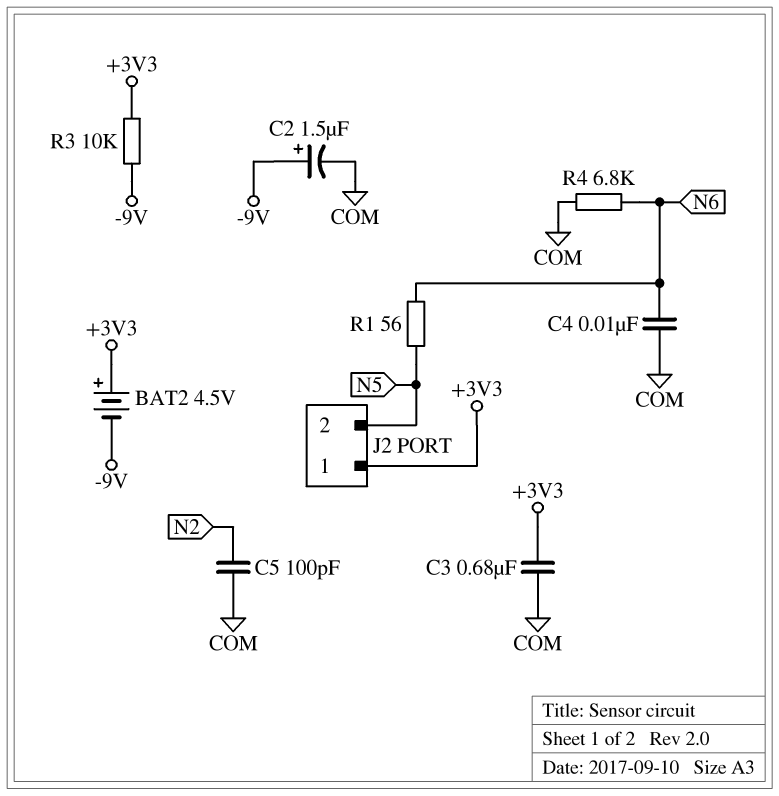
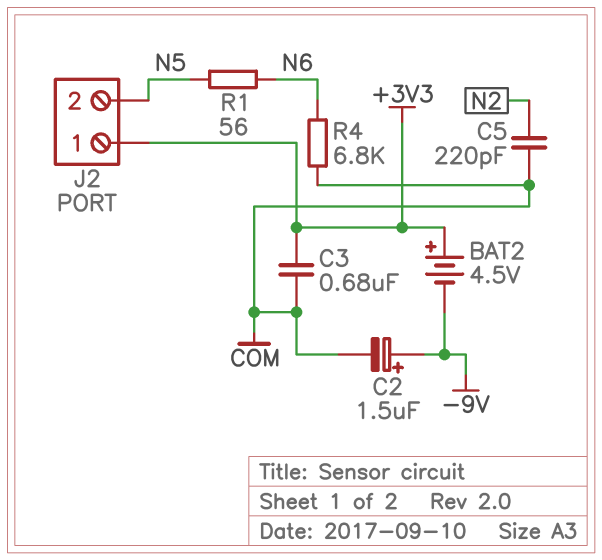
C4: 10nF (COM, N6) -> none
C5: 100pF (COM, N2) -> 220pF (COM, N2)
R3: 10k (+3V3, -9V) -> none

